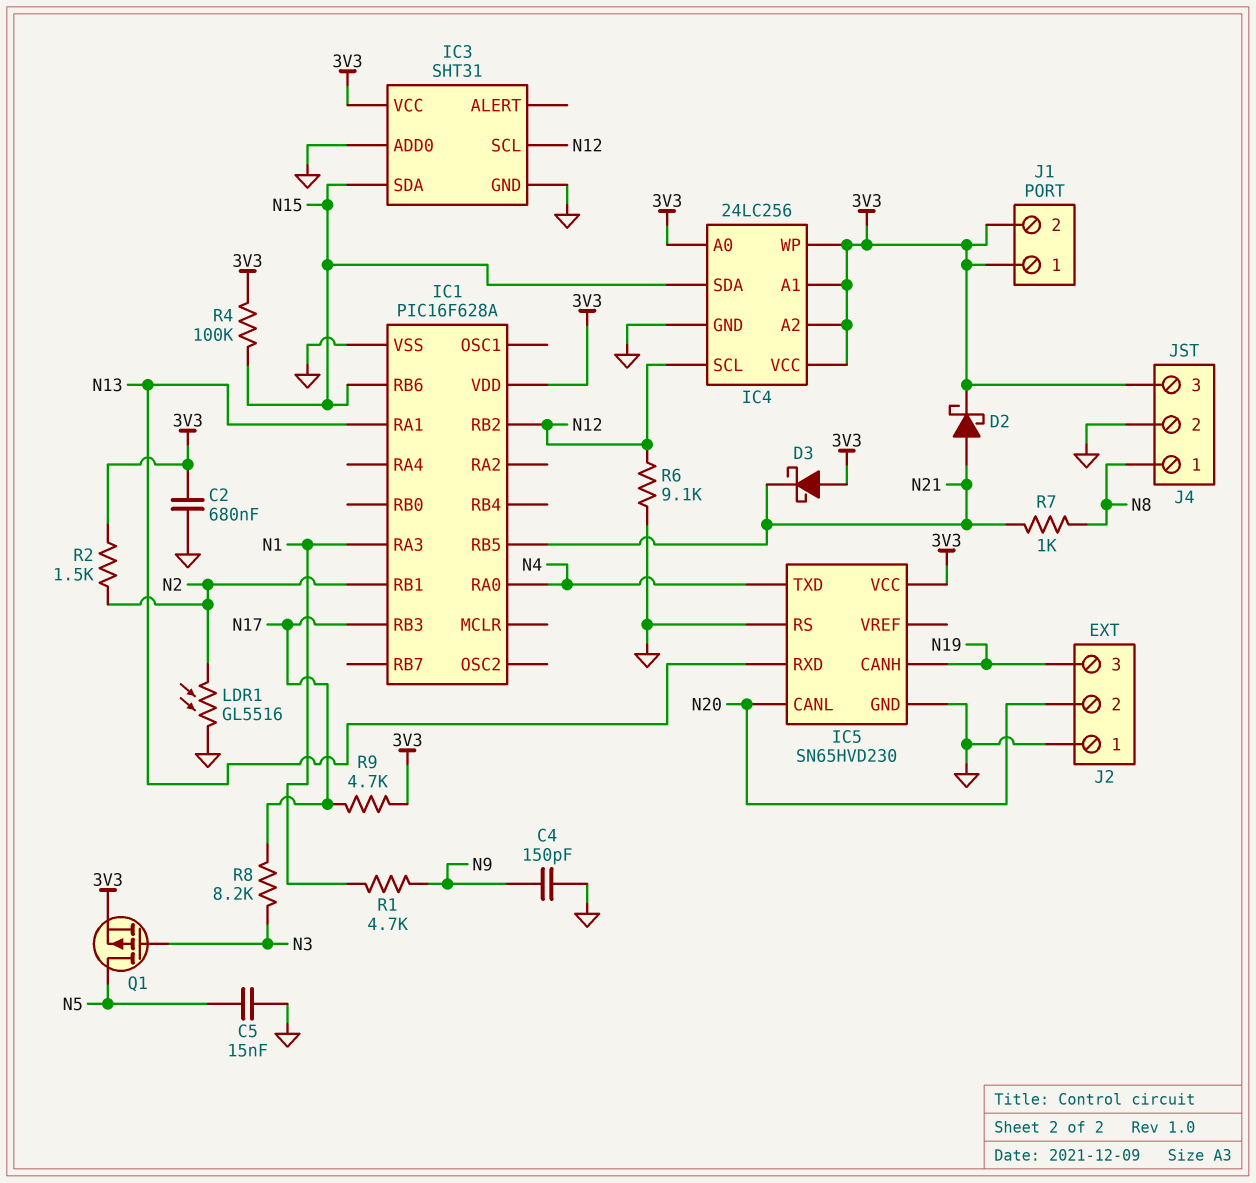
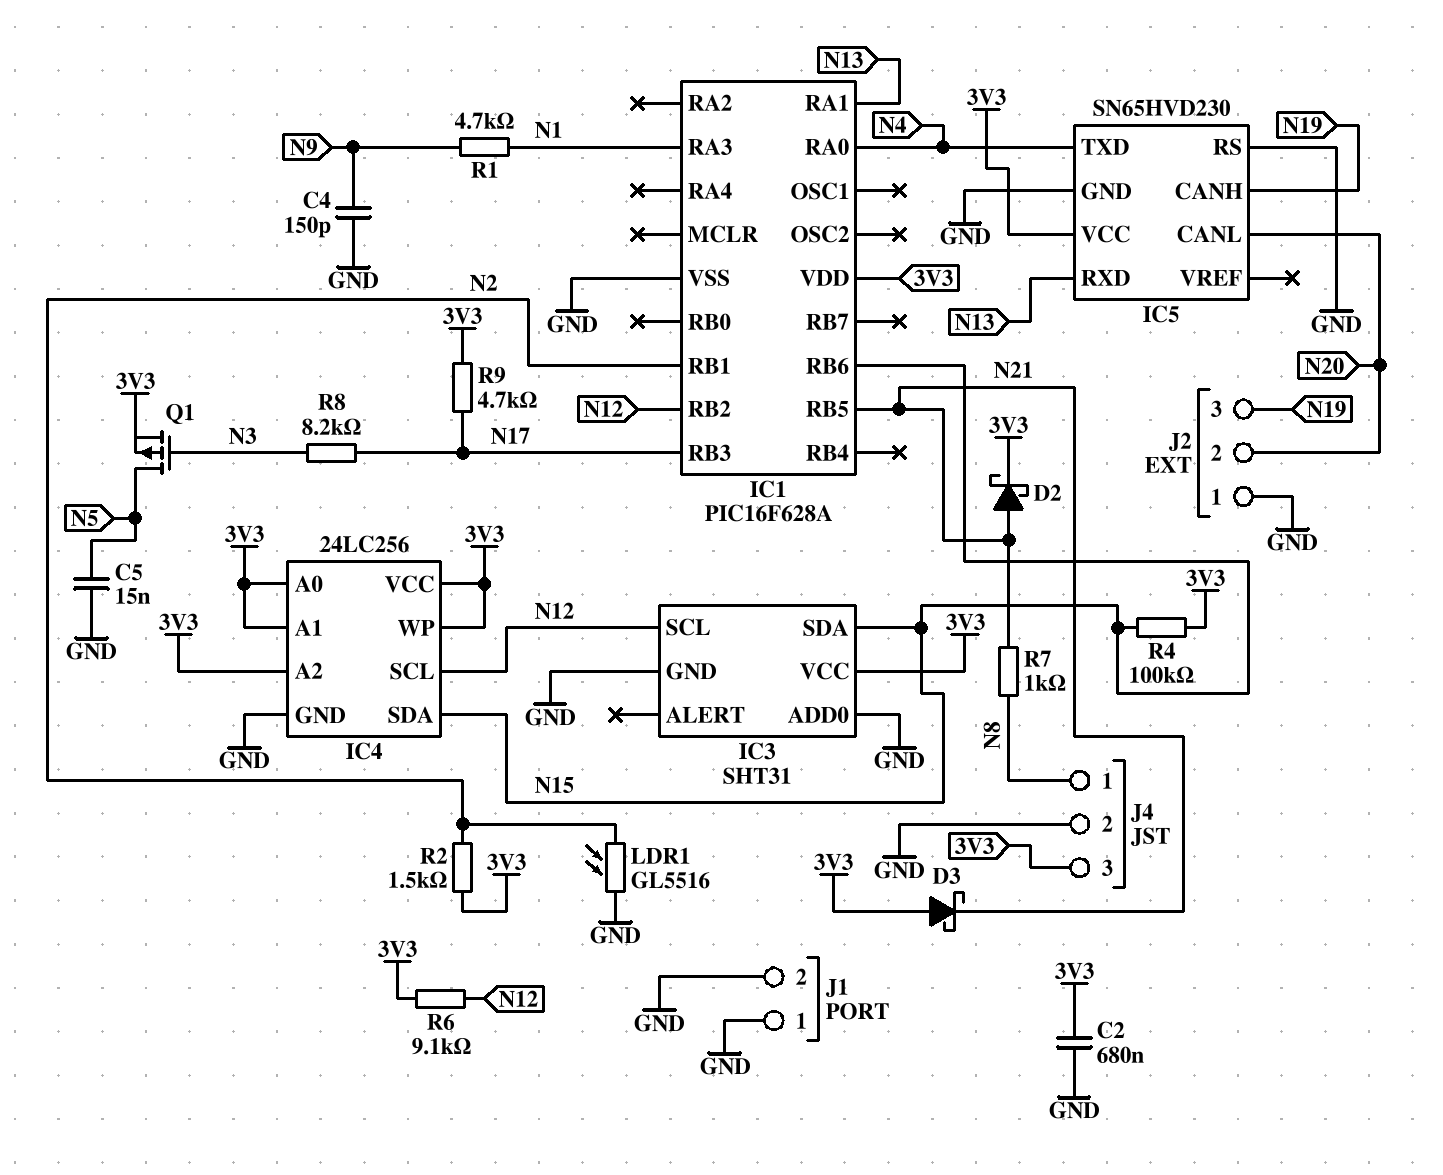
J1 pin 1: 3V3 -> GND
J1 pin 2: 3V3 -> GND
R6: 9.1k (GND, N12) -> 9.1k (3V3, N12)

